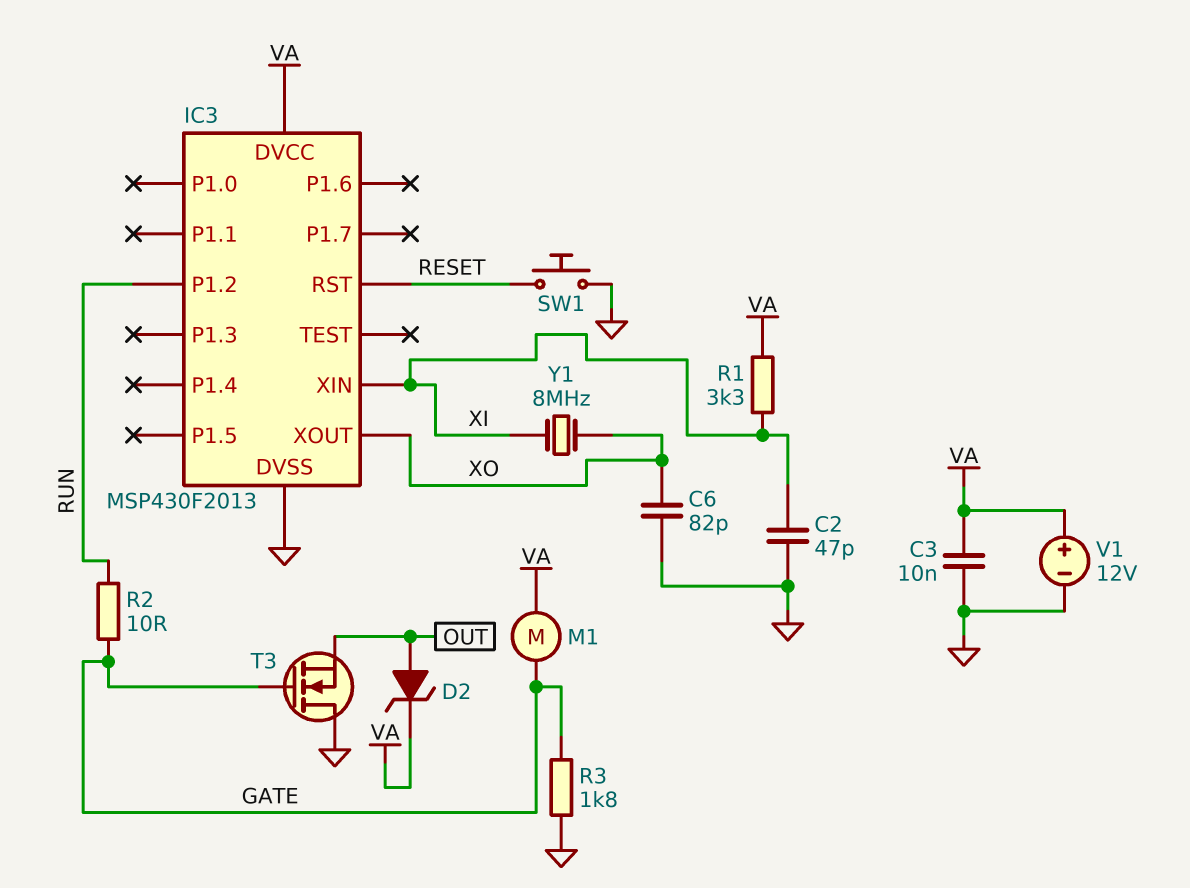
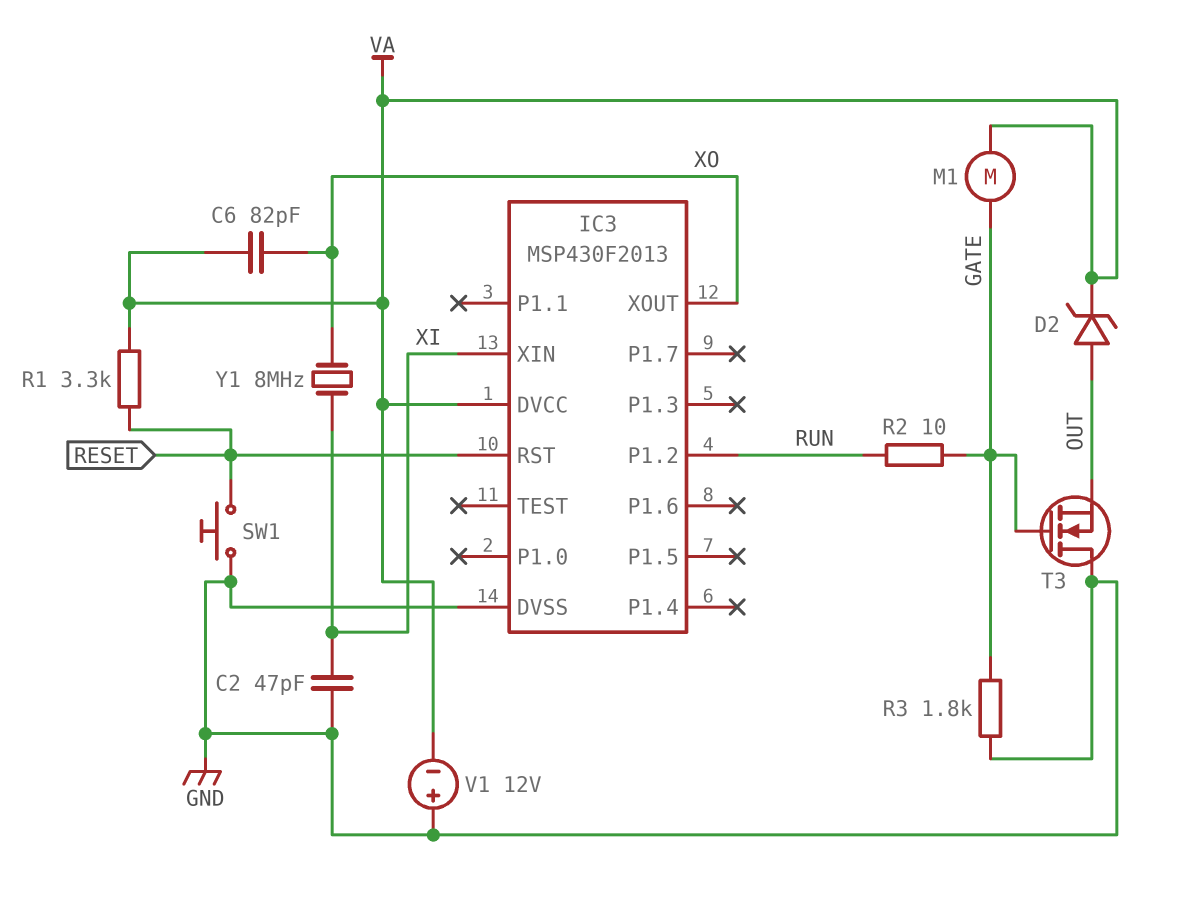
C3: 10nF (GND, VA) -> none
C6: 82pF (GND, XO) -> 82pF (VA, XO)
R1: 3.3k (VA, XI) -> 3.3k (RESET, VA)
V1: 12V (plus VA, minus GND) -> 12V (plus GND, minus VA)

